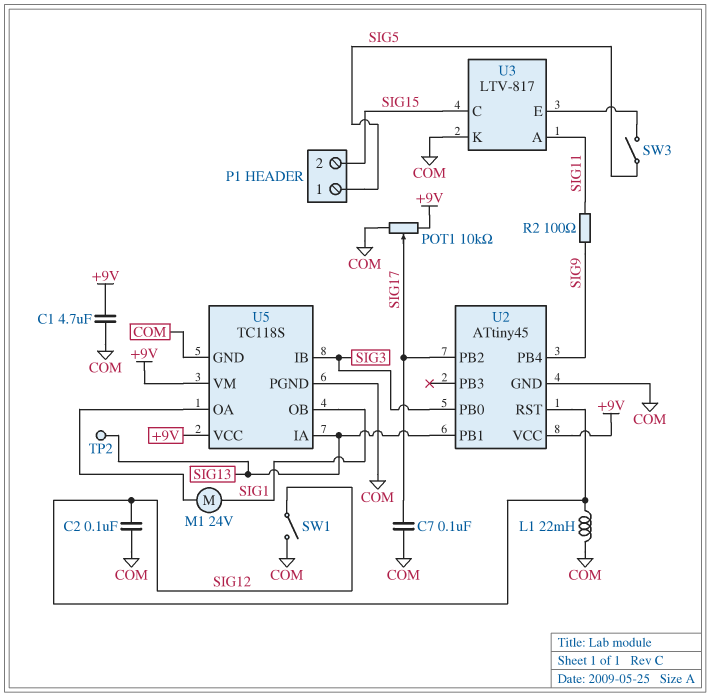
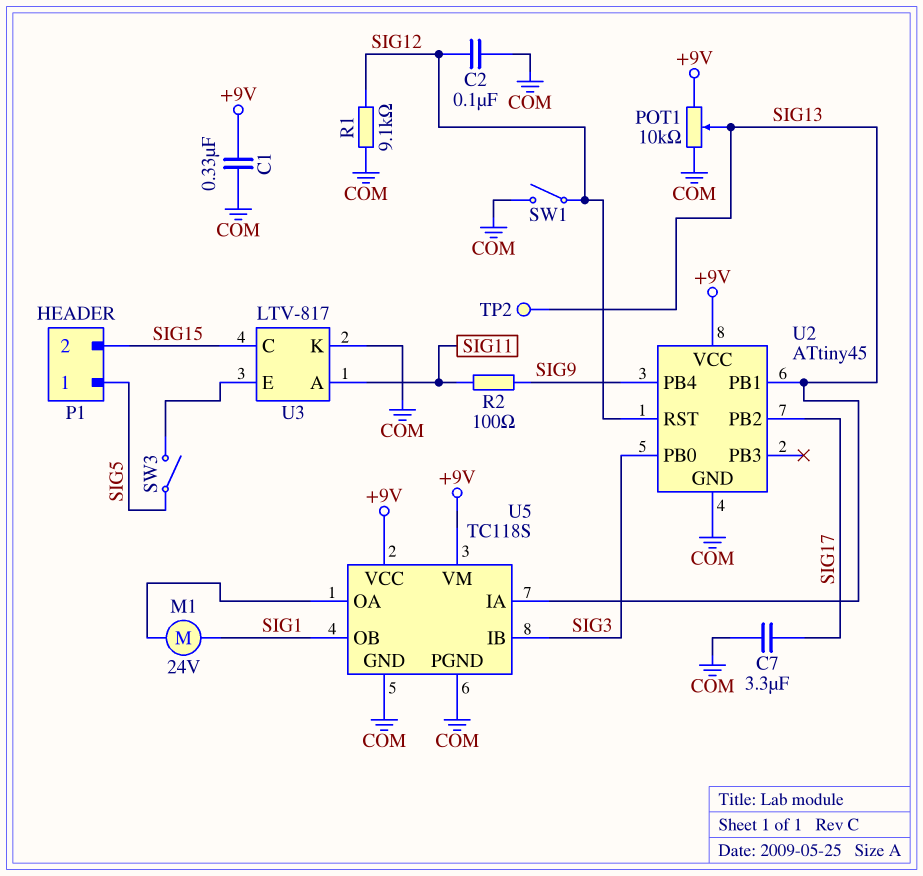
C1: 4.7uF (+9V, COM) -> 330nF (+9V, COM)
C7: 100nF (COM, SIG17) -> 3.3uF (COM, SIG17)
L1: 22mH (COM, SIG12) -> none
POT1: 10k (+9V, COM, wiper SIG17) -> 10k (+9V, COM, wiper SIG13)
R1: none -> 9.1k (COM, SIG12)

